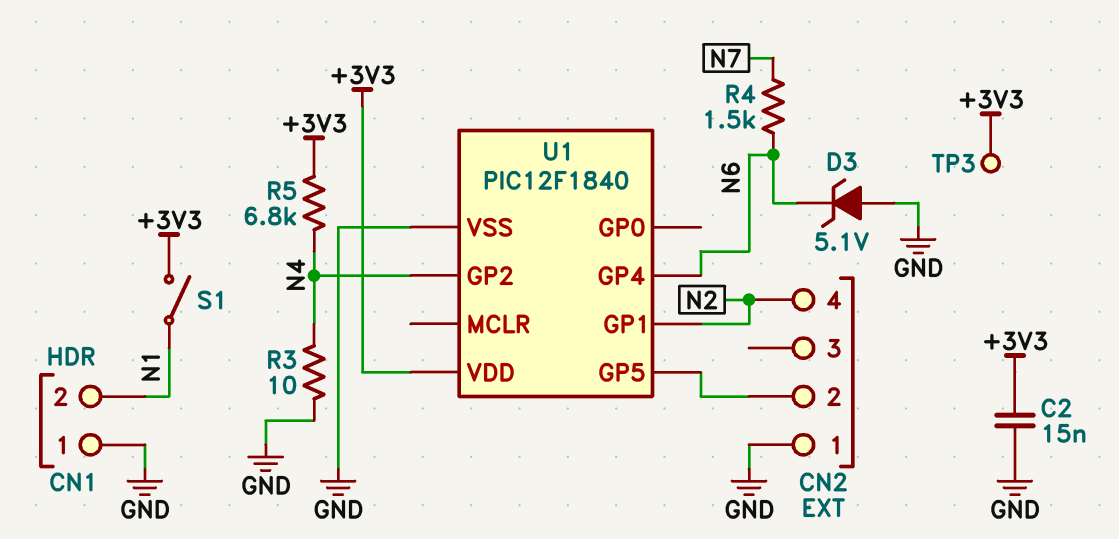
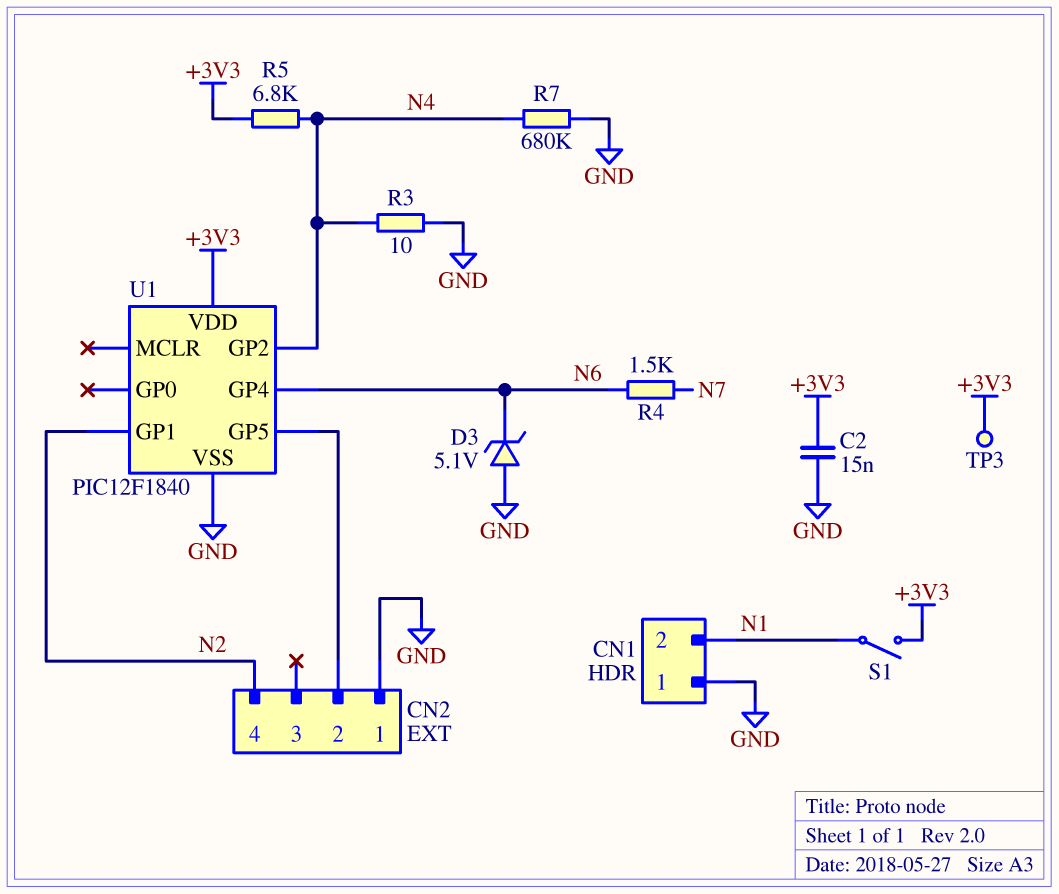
R7: none -> 680k (GND, N4)

